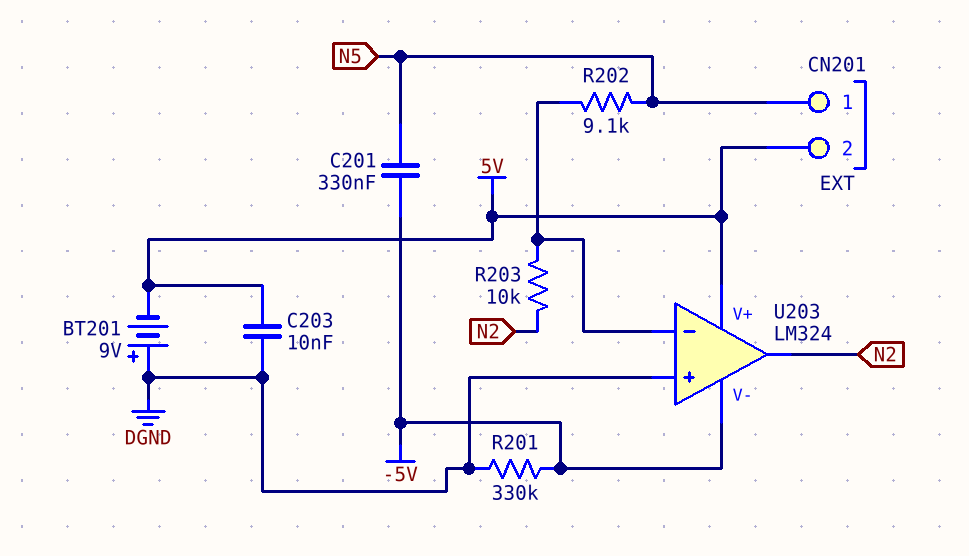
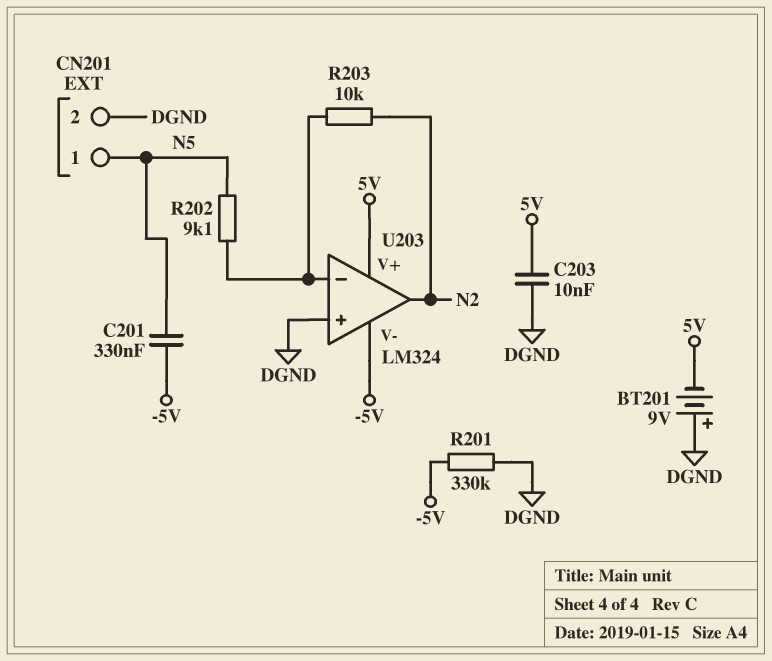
CN201 pin 2: 5V -> DGND

